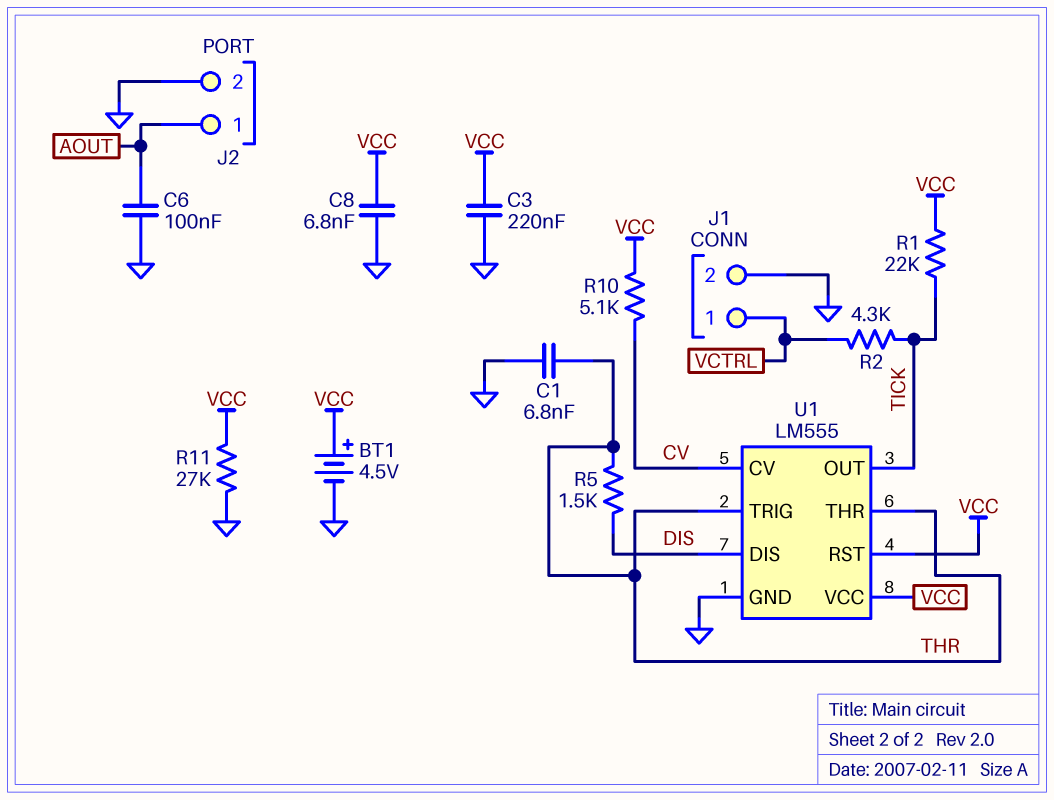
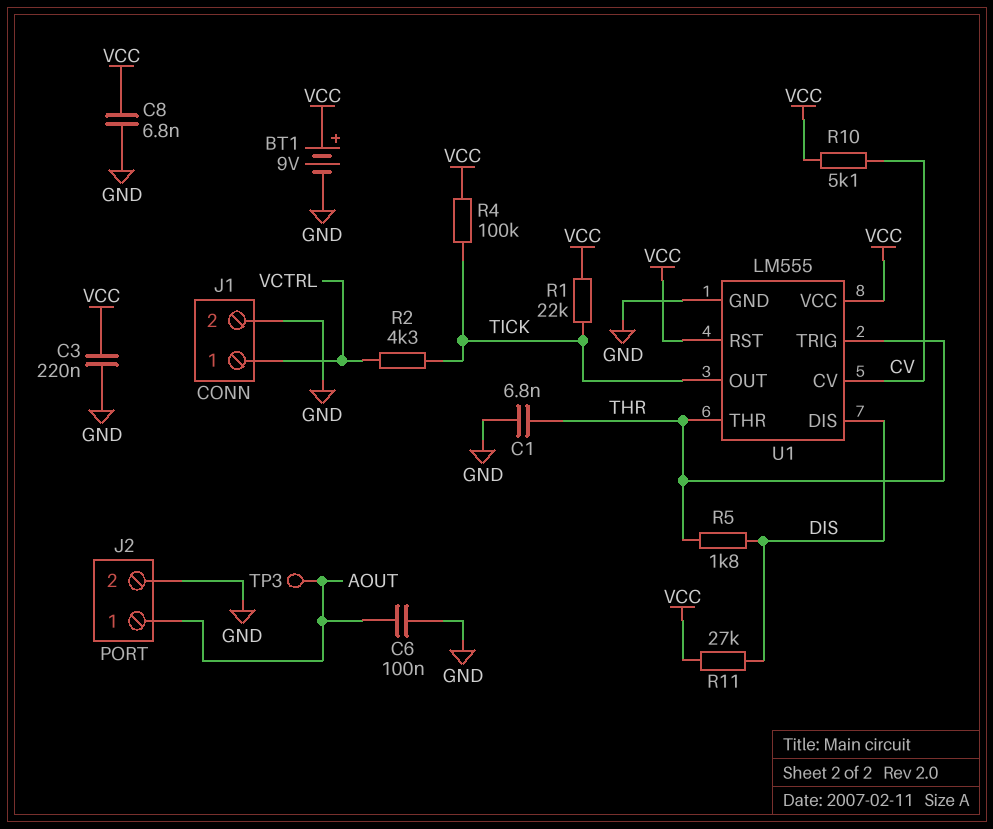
BT1: 4.5V (plus VCC, minus GND) -> 9V (plus VCC, minus GND)
R4: none -> 100k (TICK, VCC)
R5: 1.5k (DIS, THR) -> 1.8k (DIS, THR)
R11: 27k (GND, VCC) -> 27k (DIS, VCC)
TP3: none -> test point (AOUT)

